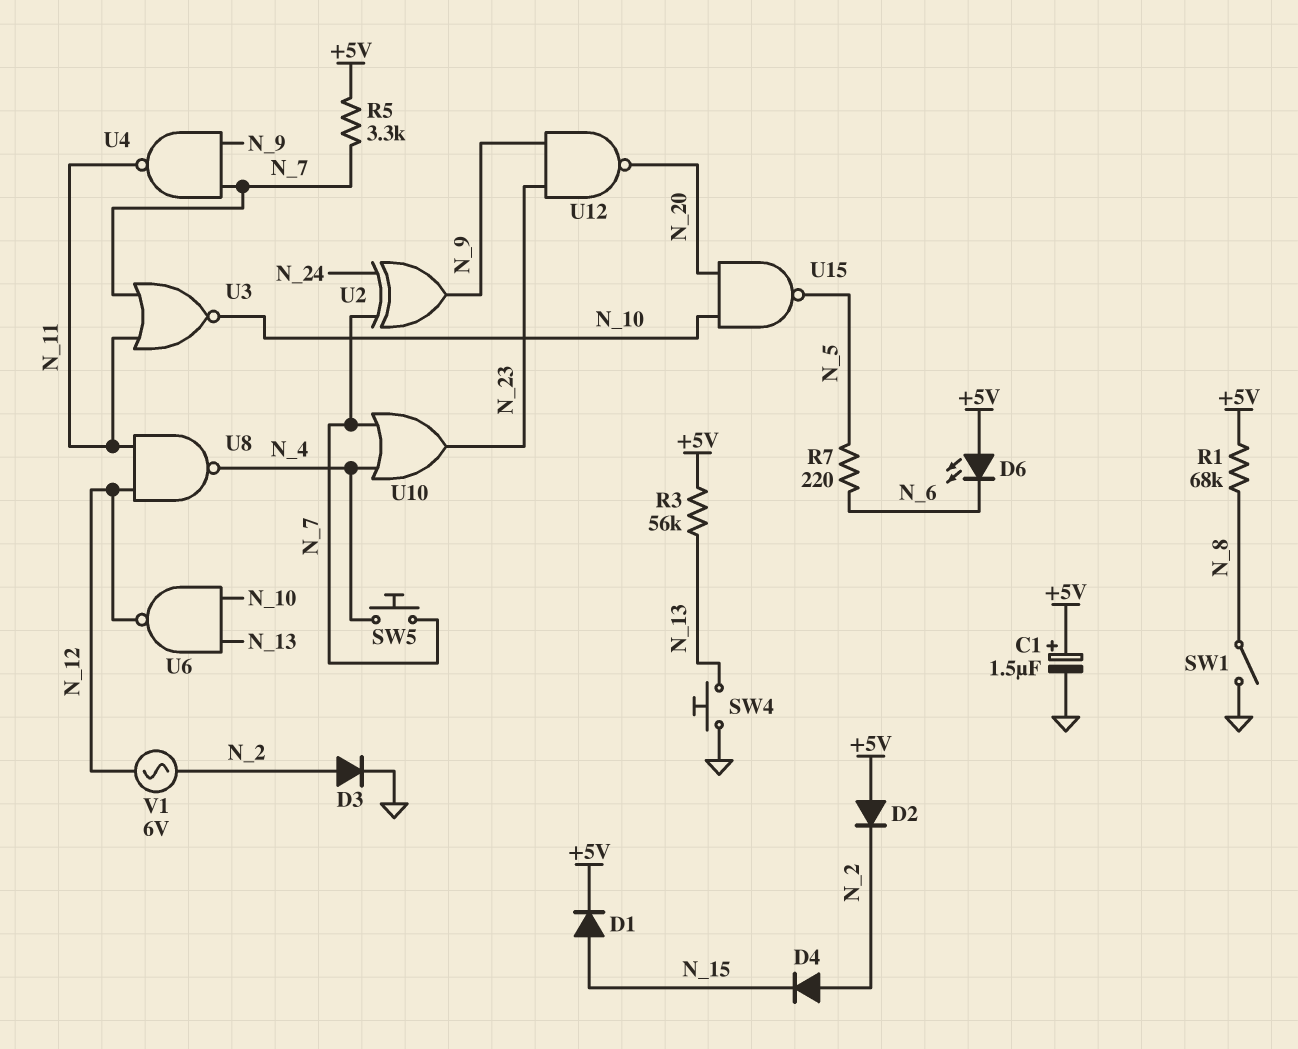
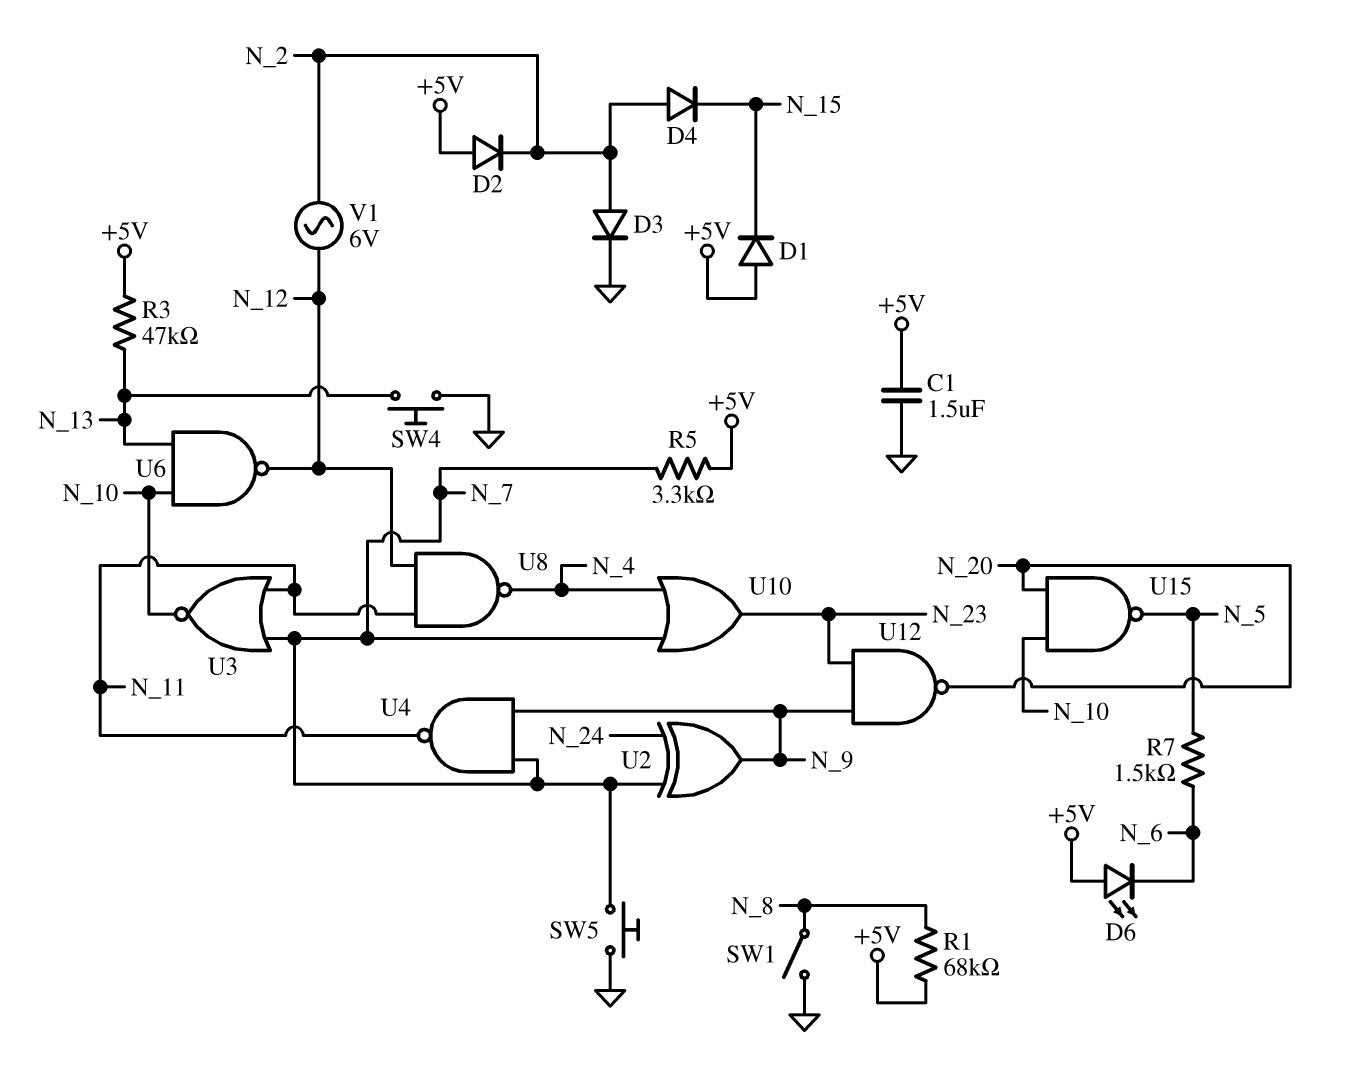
C1: 1.5uF (plus +5V, minus GND) -> 1.5uF (+5V, GND)
D1: diode (A N_15, K +5V) -> diode (A +5V, K N_15)
R3: 56k (+5V, N_13) -> 47k (+5V, N_13)
R7: 220 (N_5, N_6) -> 1.5k (N_5, N_6)
SW5: button (N_4, N_7) -> button (GND, N_7)

